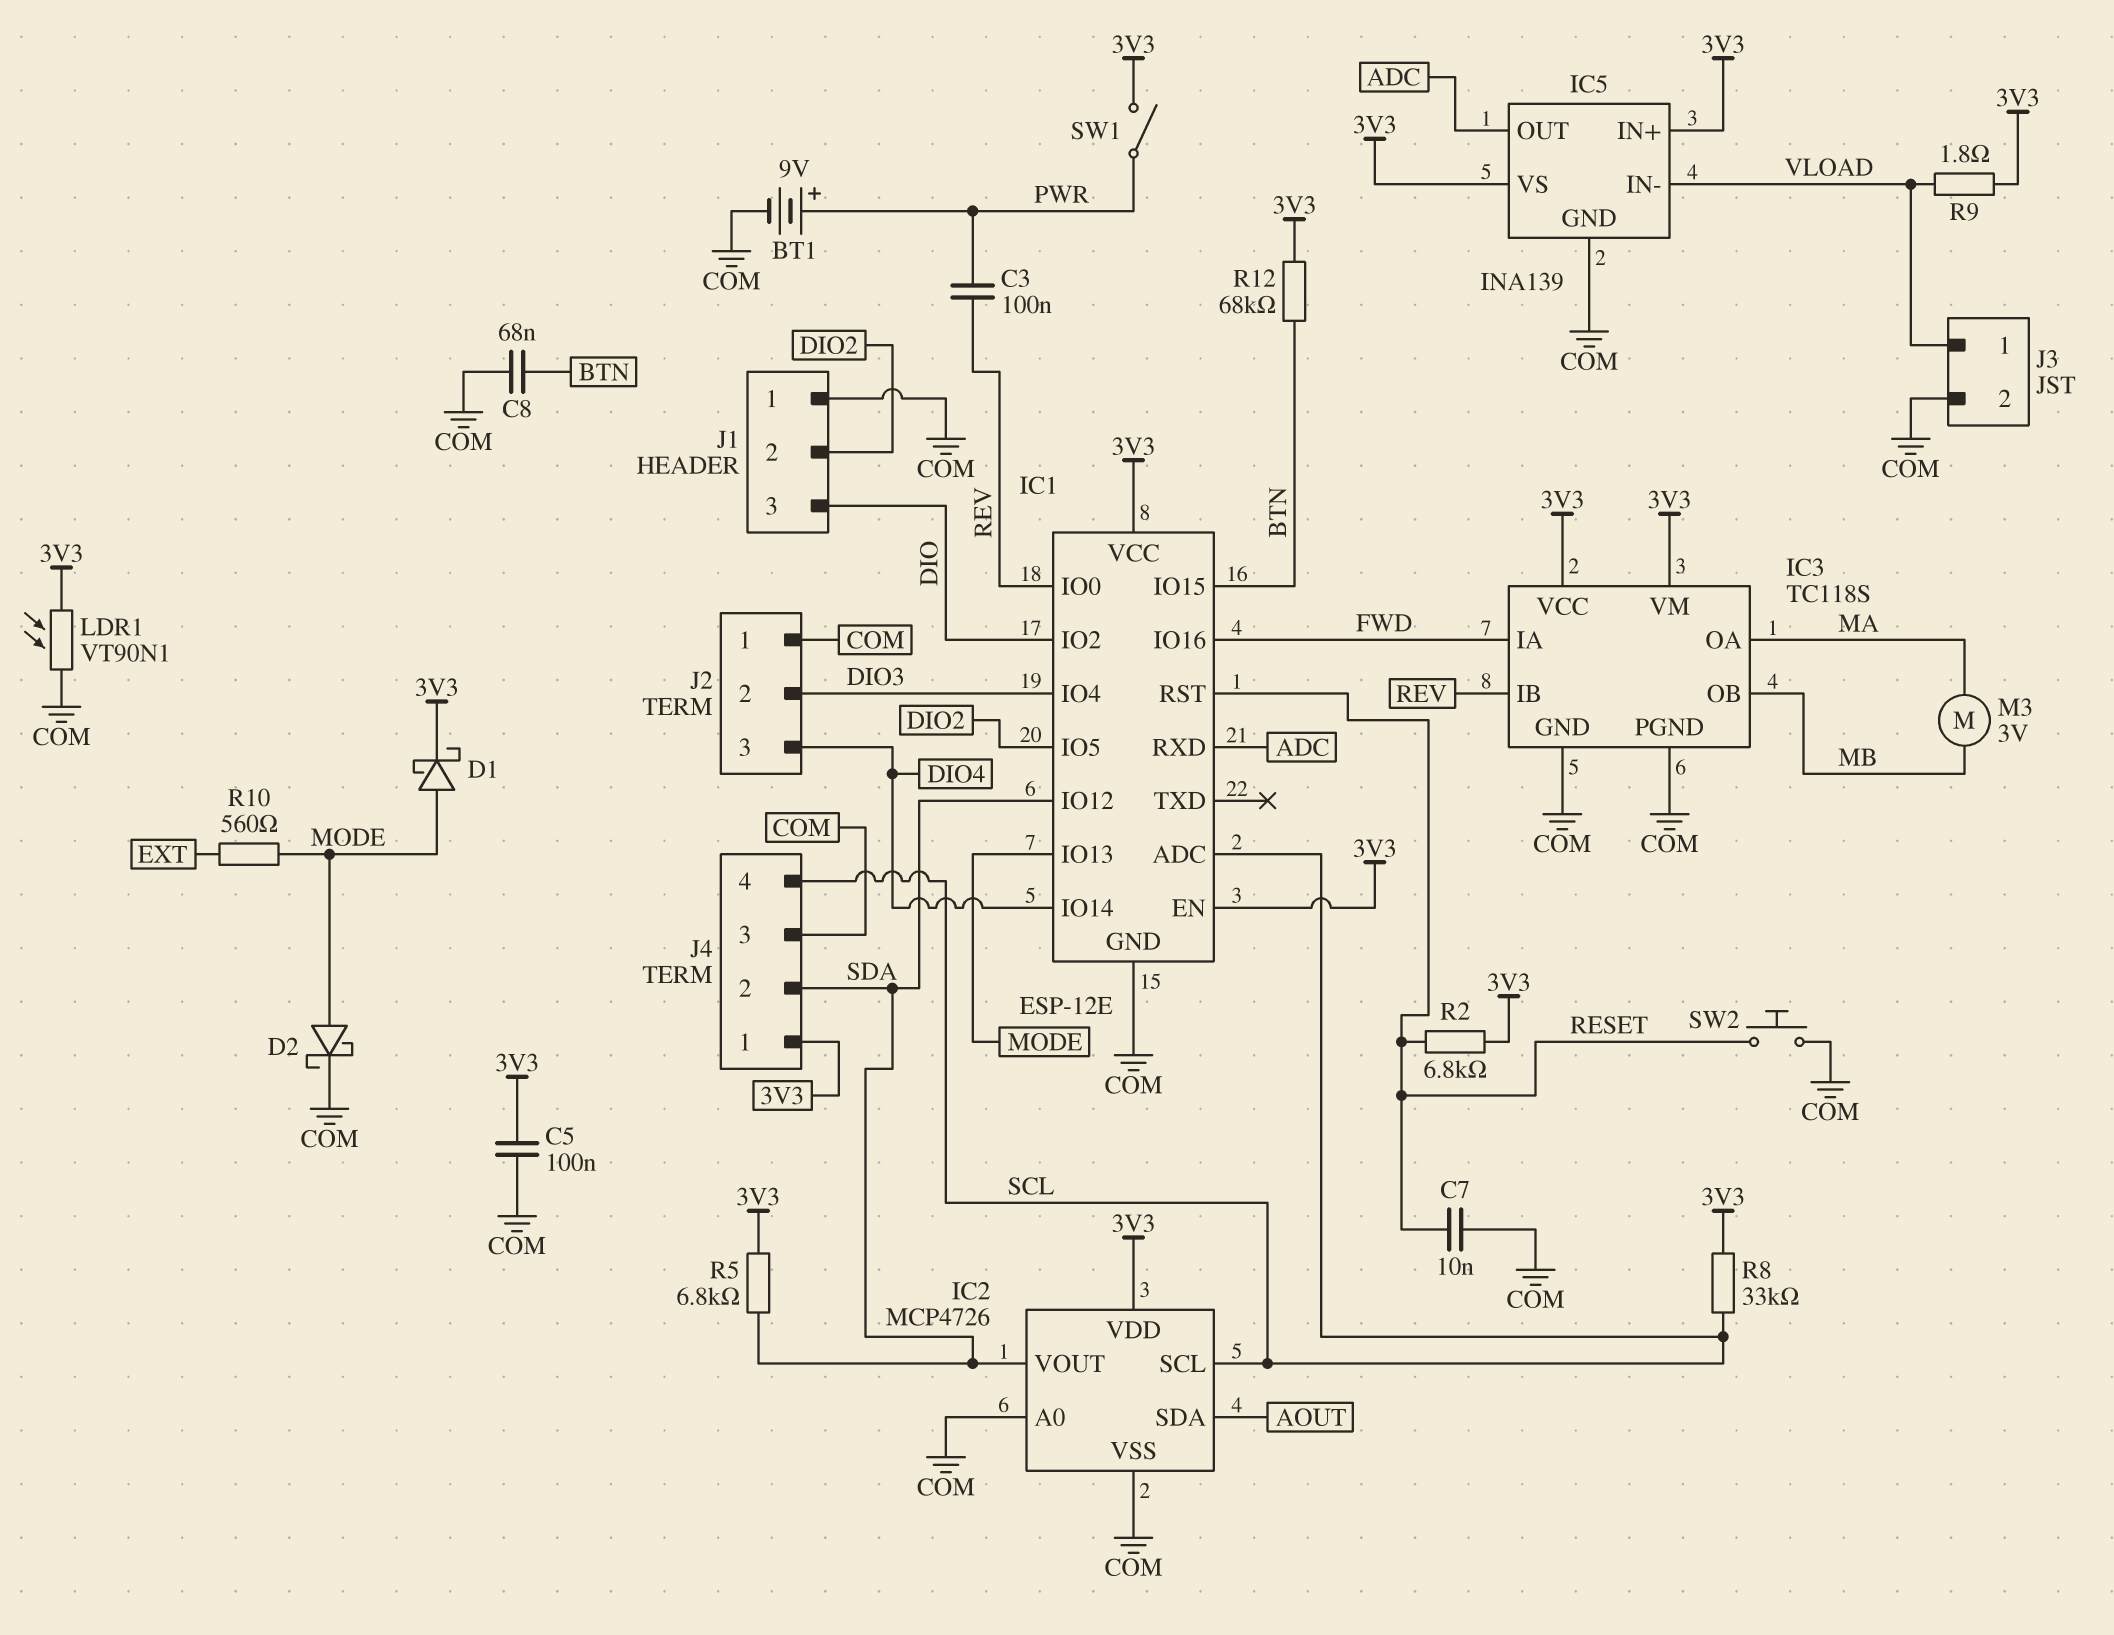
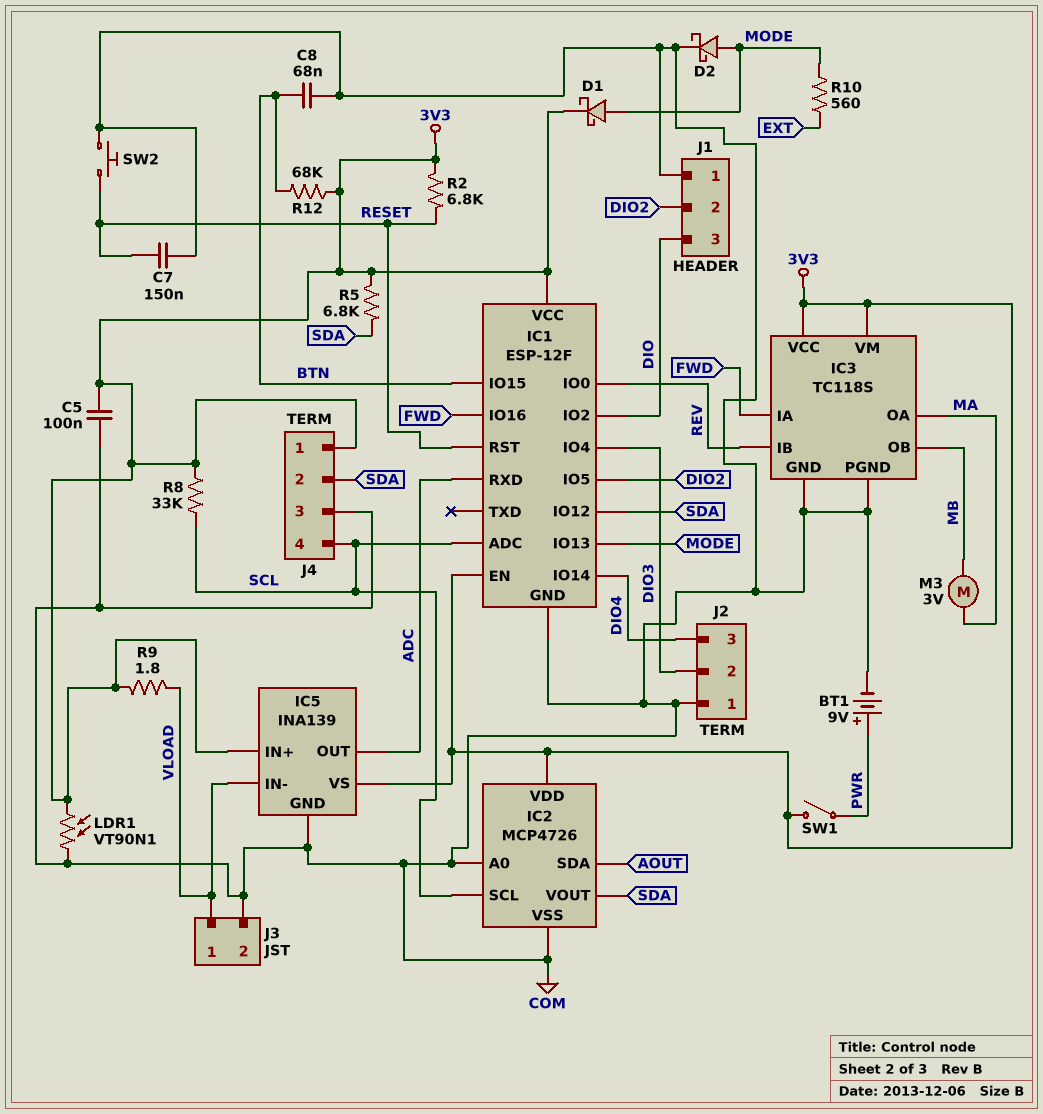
C3: 100nF (PWR, REV) -> none
C7: 10nF (COM, RESET) -> 150nF (COM, RESET)
IC1: ESP-12E -> ESP-12F

